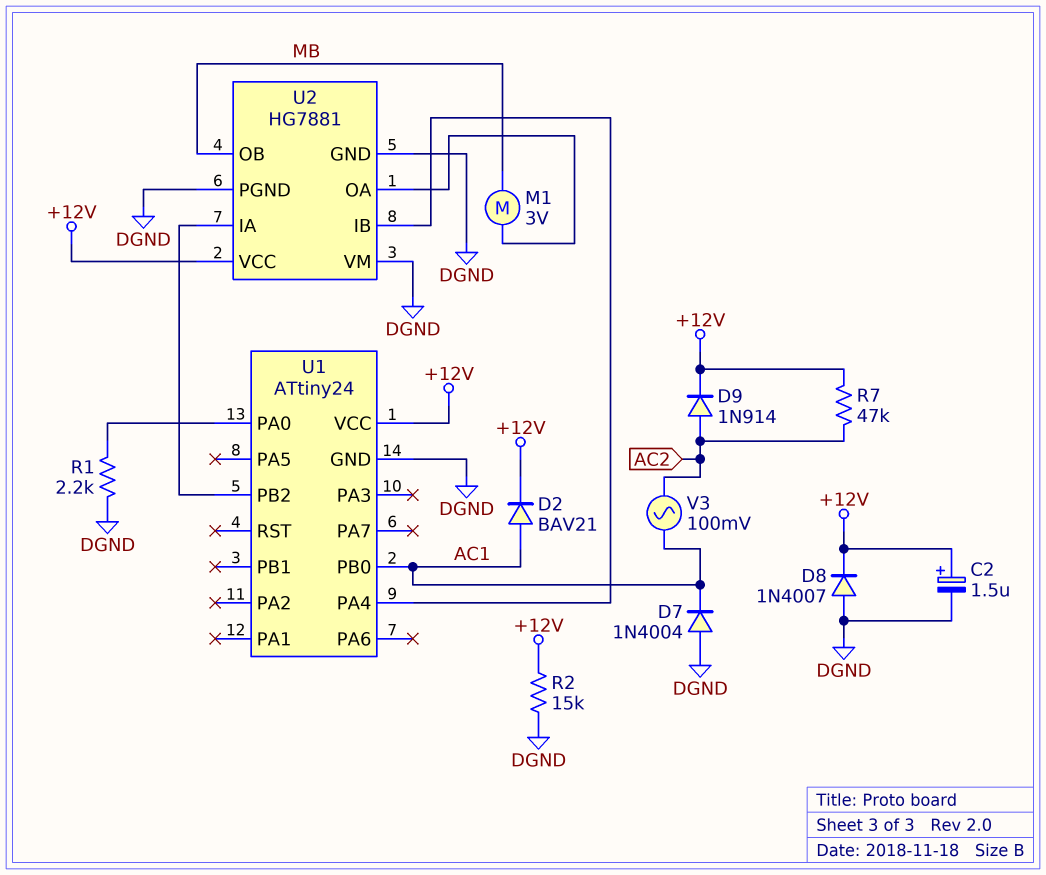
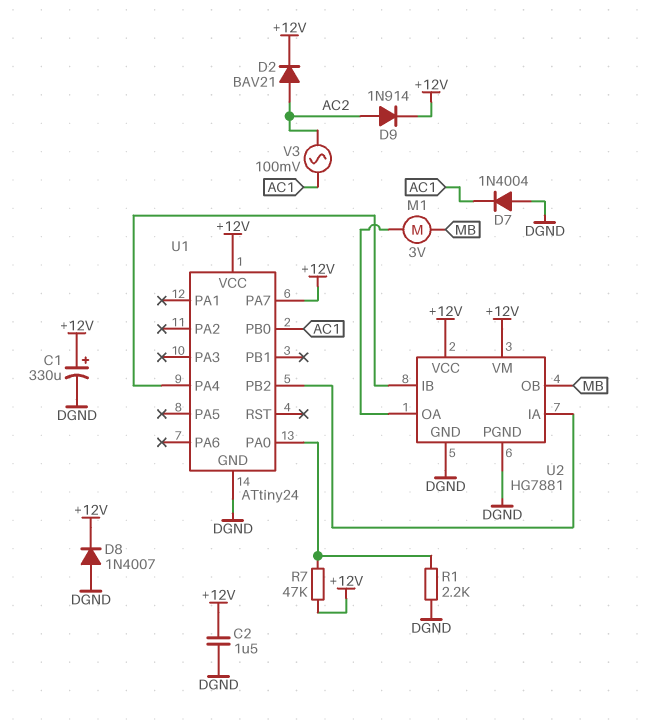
C1: none -> 330uF (plus +12V, minus DGND)
C2: 1.5uF (plus +12V, minus DGND) -> 1.5uF (+12V, DGND)
D2: diode BAV21 (A AC1, K +12V) -> diode BAV21 (A AC2, K +12V)
R2: 15k (+12V, DGND) -> none
R7: 47k (+12V, AC2) -> 47k (+12V, U1/PA0)
U1 pin PA7: none -> +12V
U2 pin VM: DGND -> +12V

